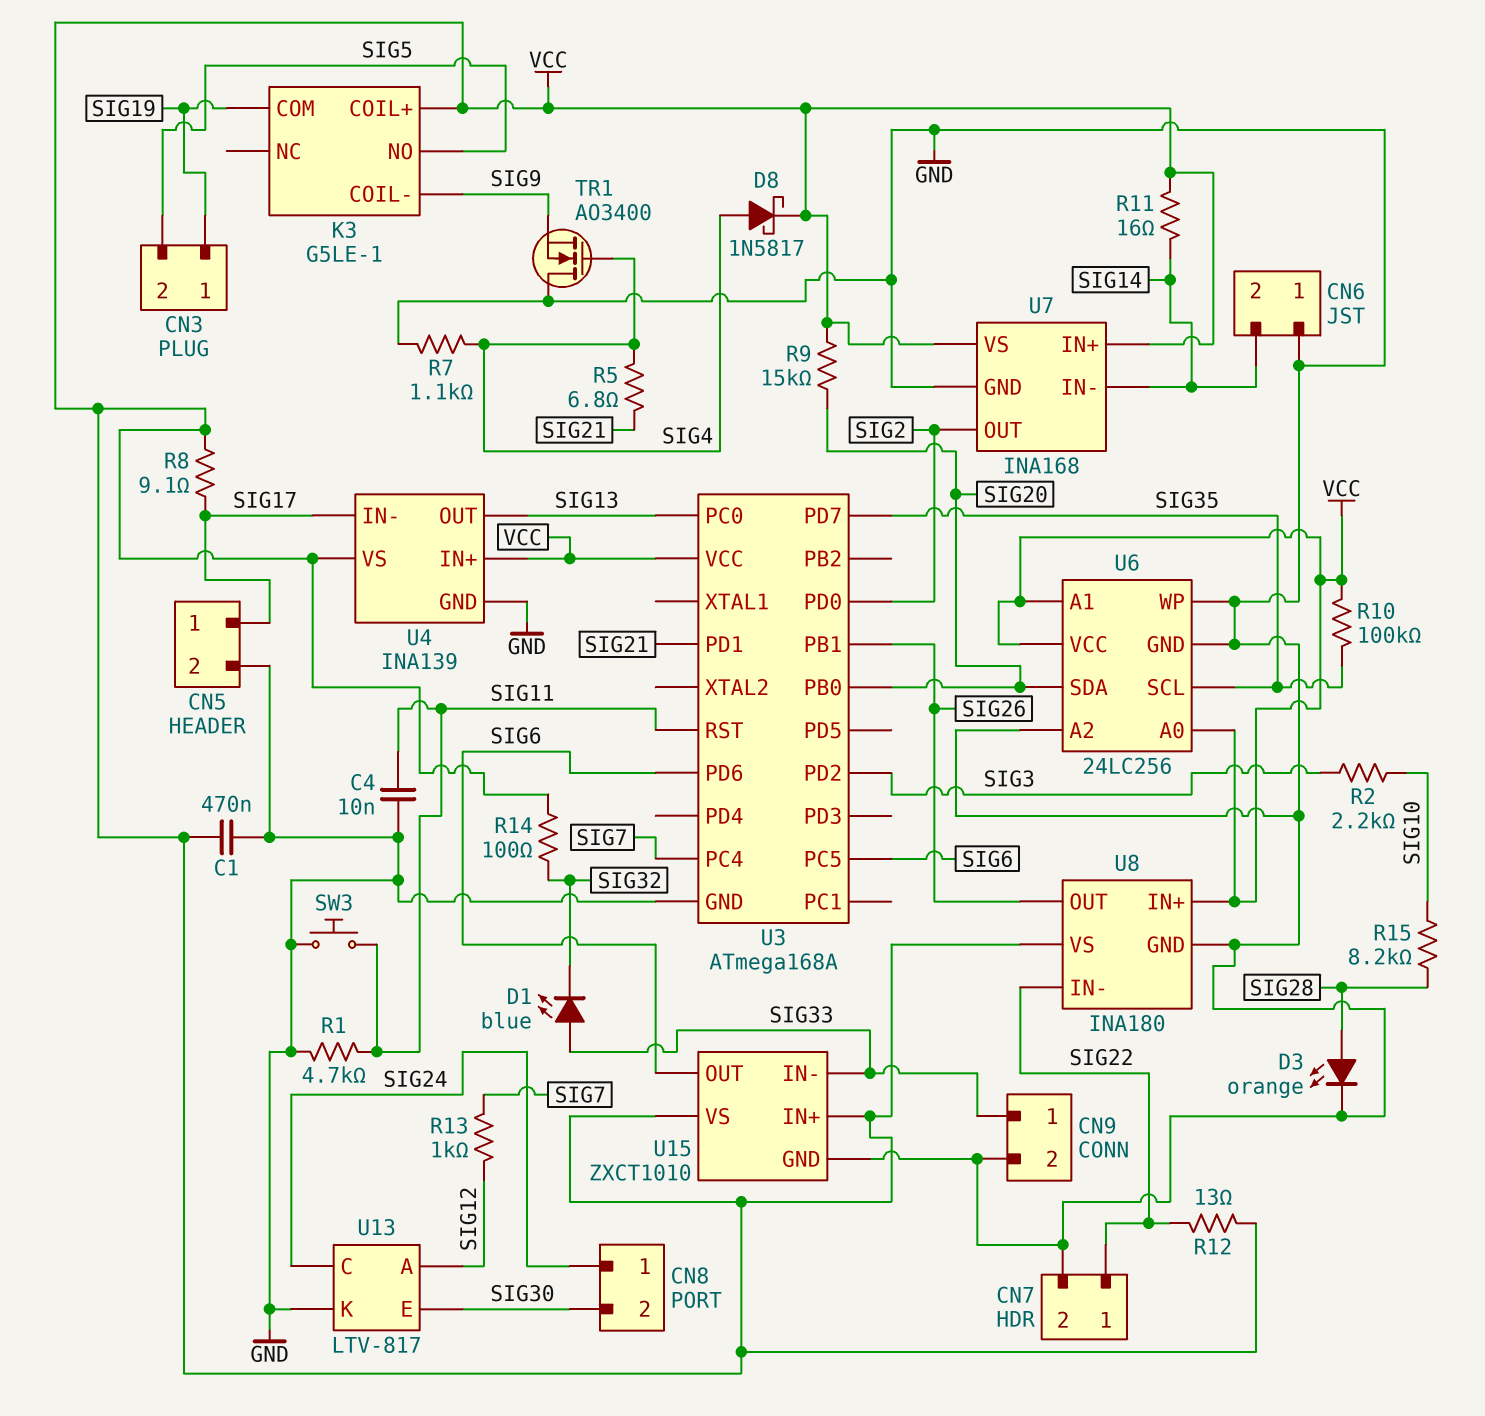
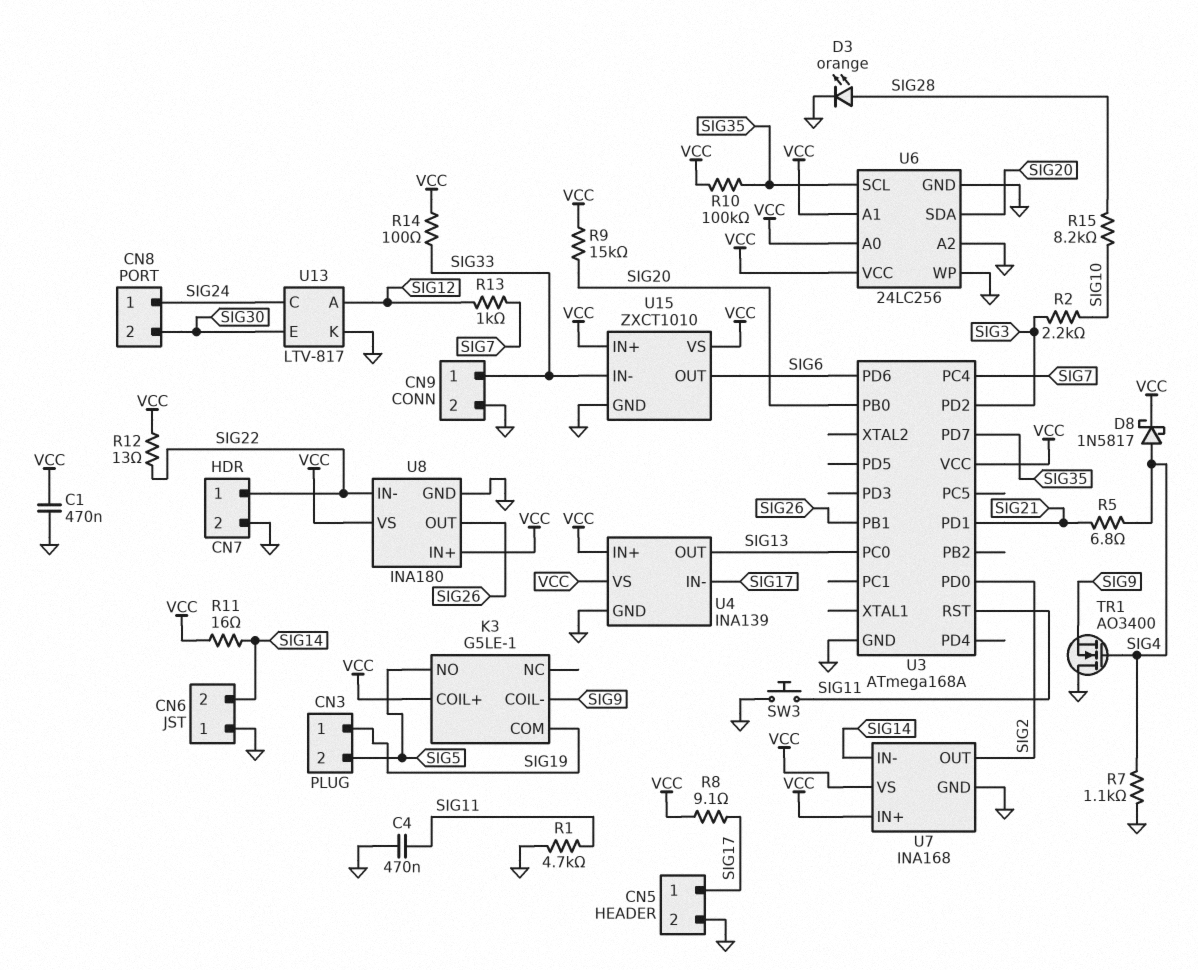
C4: 10nF (GND, SIG11) -> 470nF (GND, SIG11)
D1: LED blue (A SIG33, K SIG32) -> none
R14: 100 (SIG32, VCC) -> 100 (SIG33, VCC)
U3 pin PC5: SIG6 -> none

